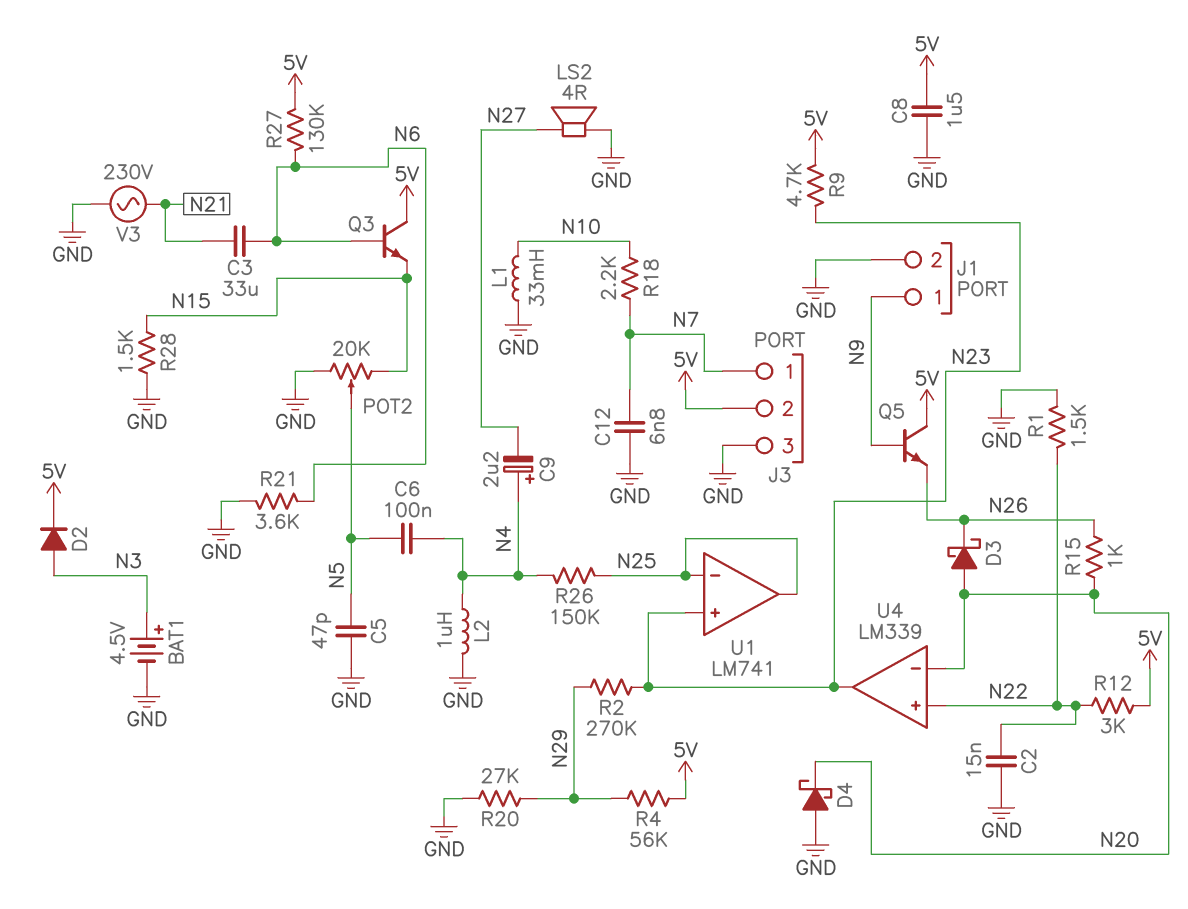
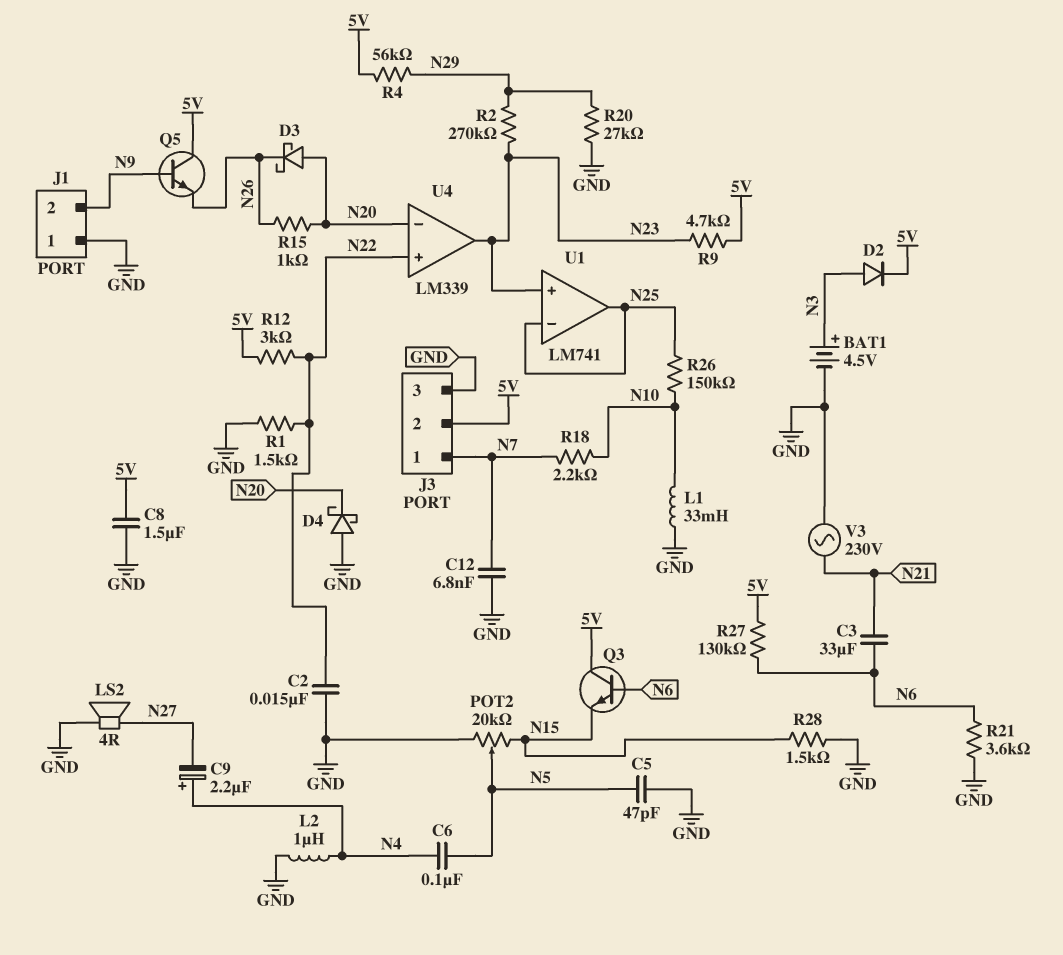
J1 pin 1: N9 -> GND
J1 pin 2: GND -> N9
R26: 150k (N4, N25) -> 150k (N10, N25)

